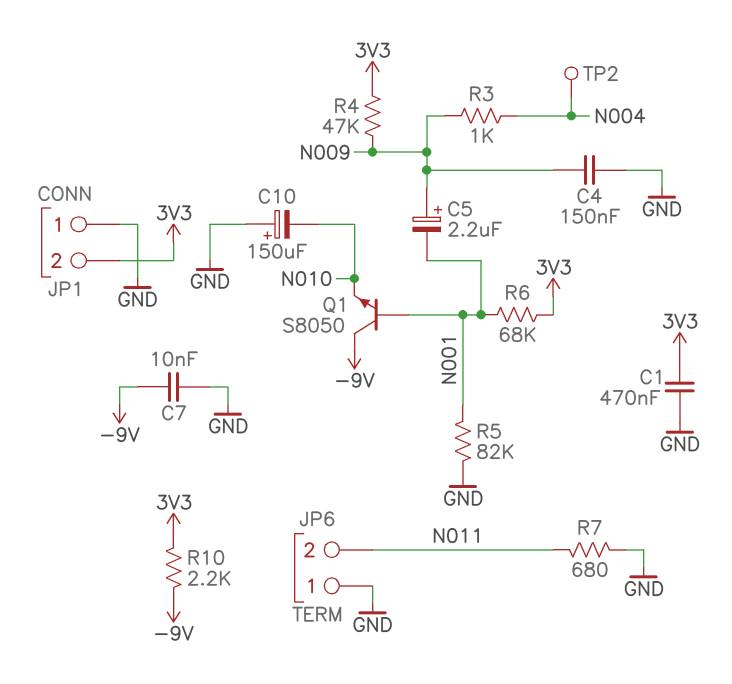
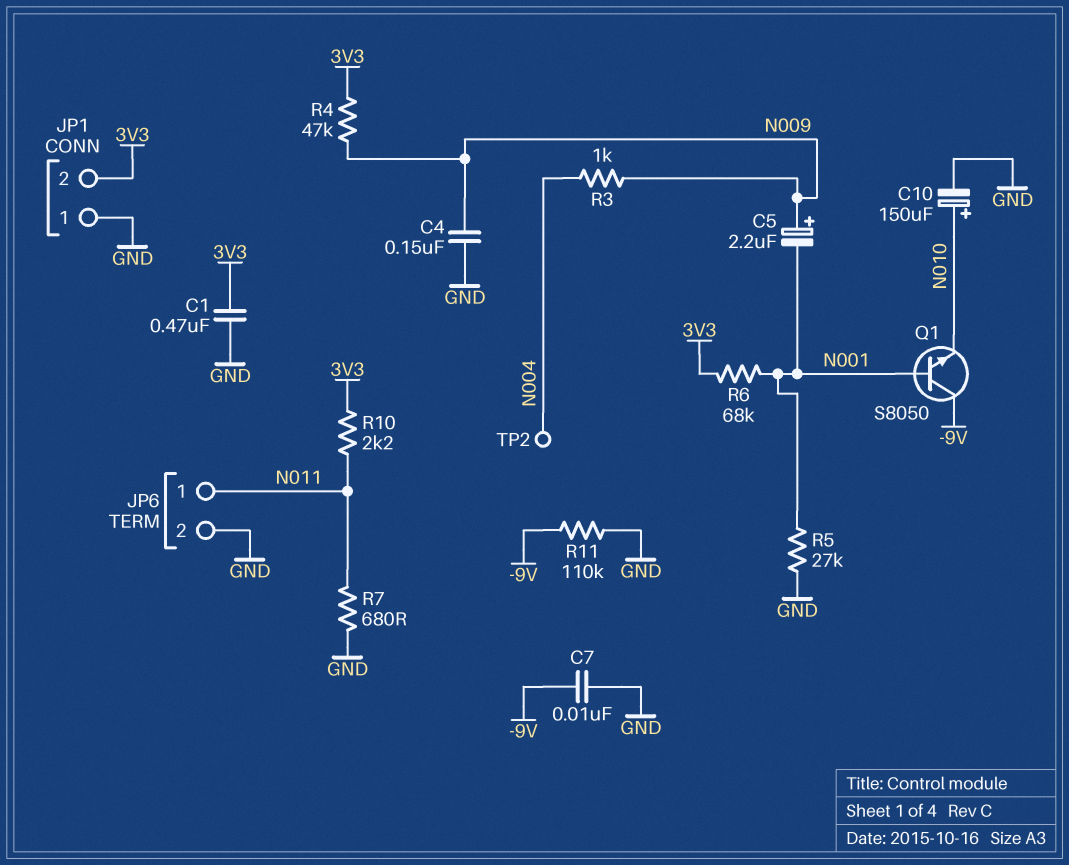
C10: 150uF (plus GND, minus N010) -> 150uF (plus N010, minus GND)
JP6 pin 1: GND -> N011
JP6 pin 2: N011 -> GND
R5: 82k (GND, N001) -> 27k (GND, N001)
R10: 2.2k (-9V, 3V3) -> 2.2k (3V3, N011)
R11: none -> 110k (-9V, GND)

